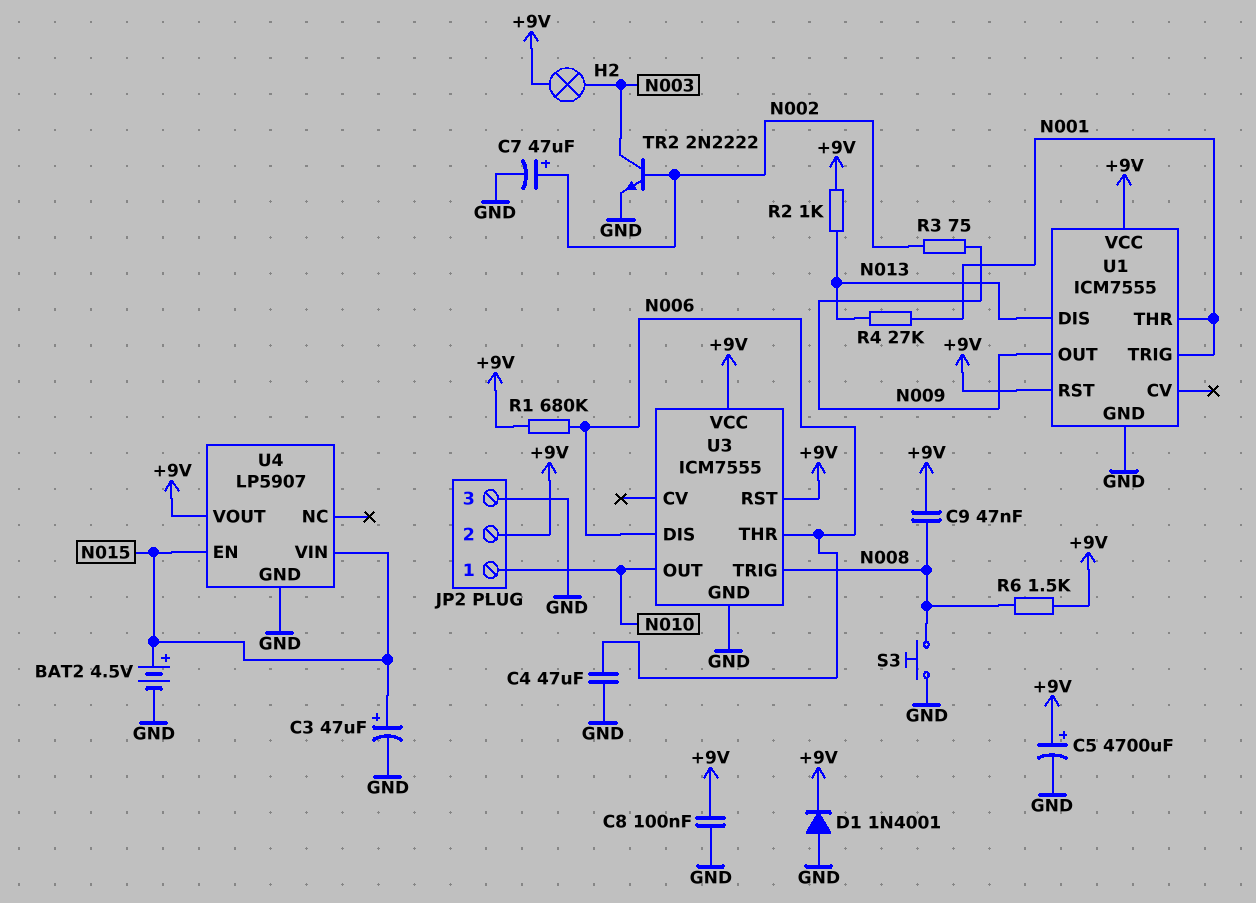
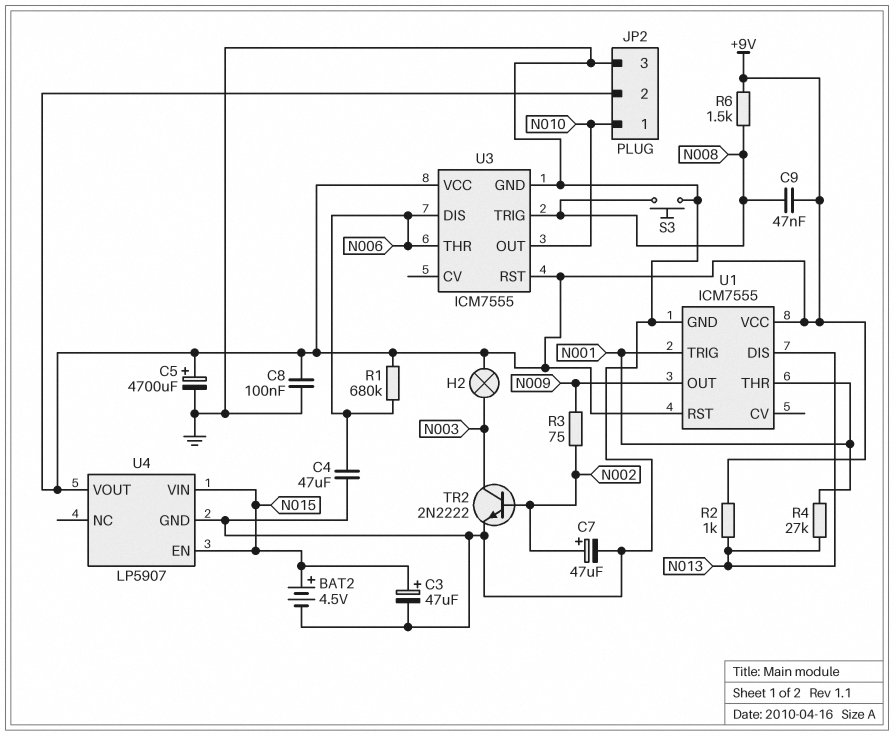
D1: diode 1N4001 (A GND, K +9V) -> none

